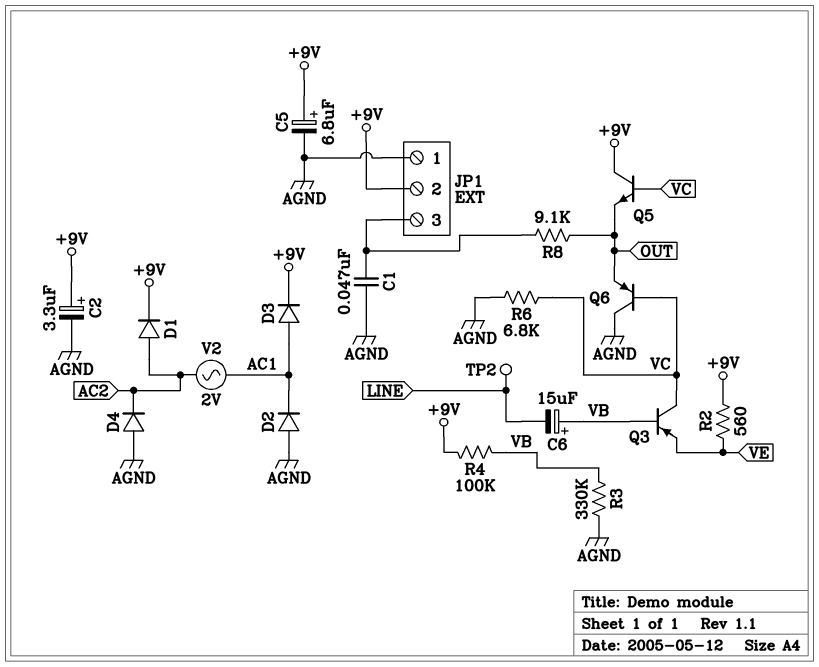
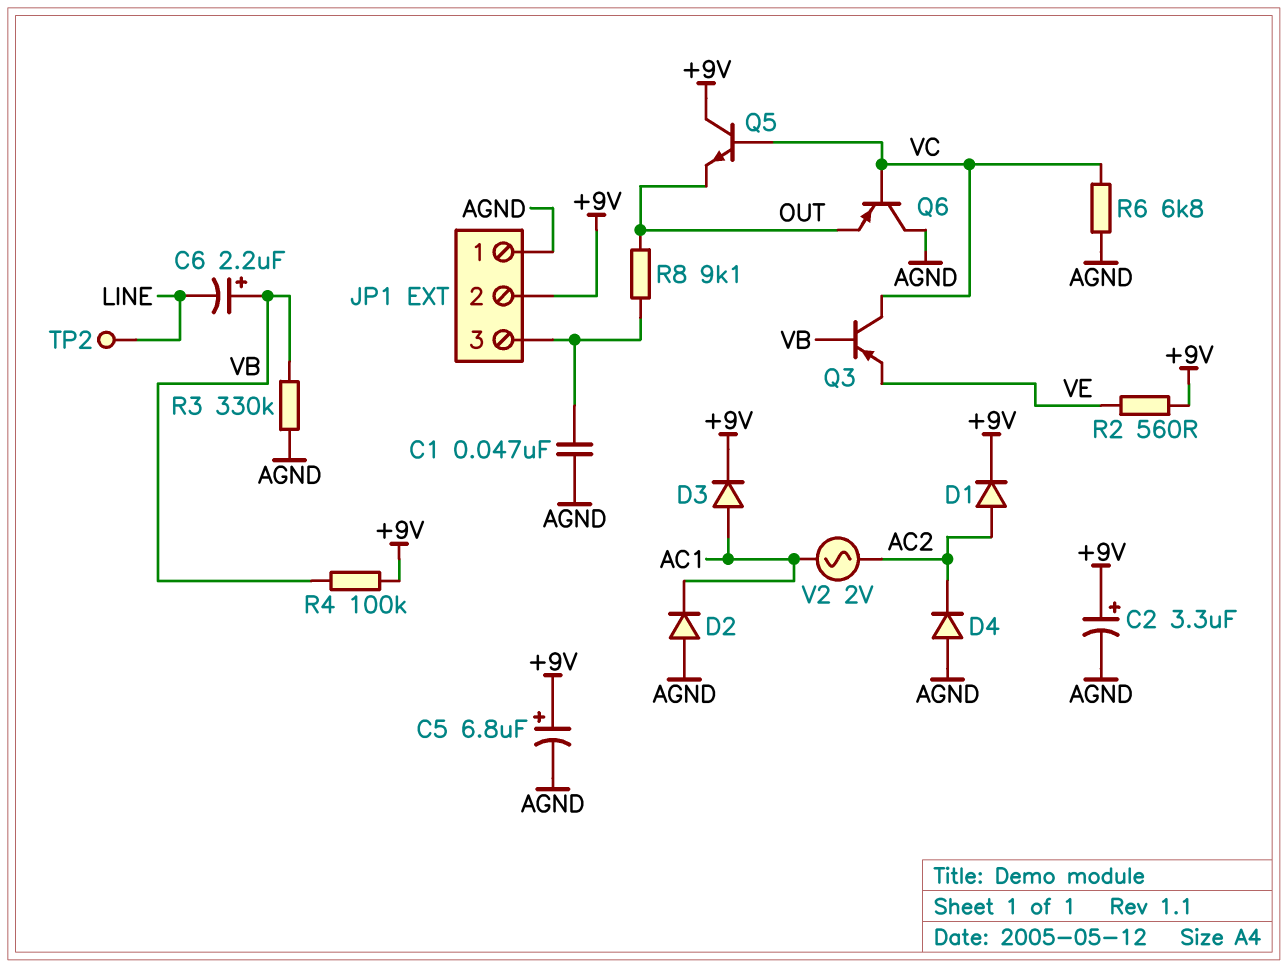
C6: 15uF (plus VB, minus LINE) -> 2.2uF (plus VB, minus LINE)

